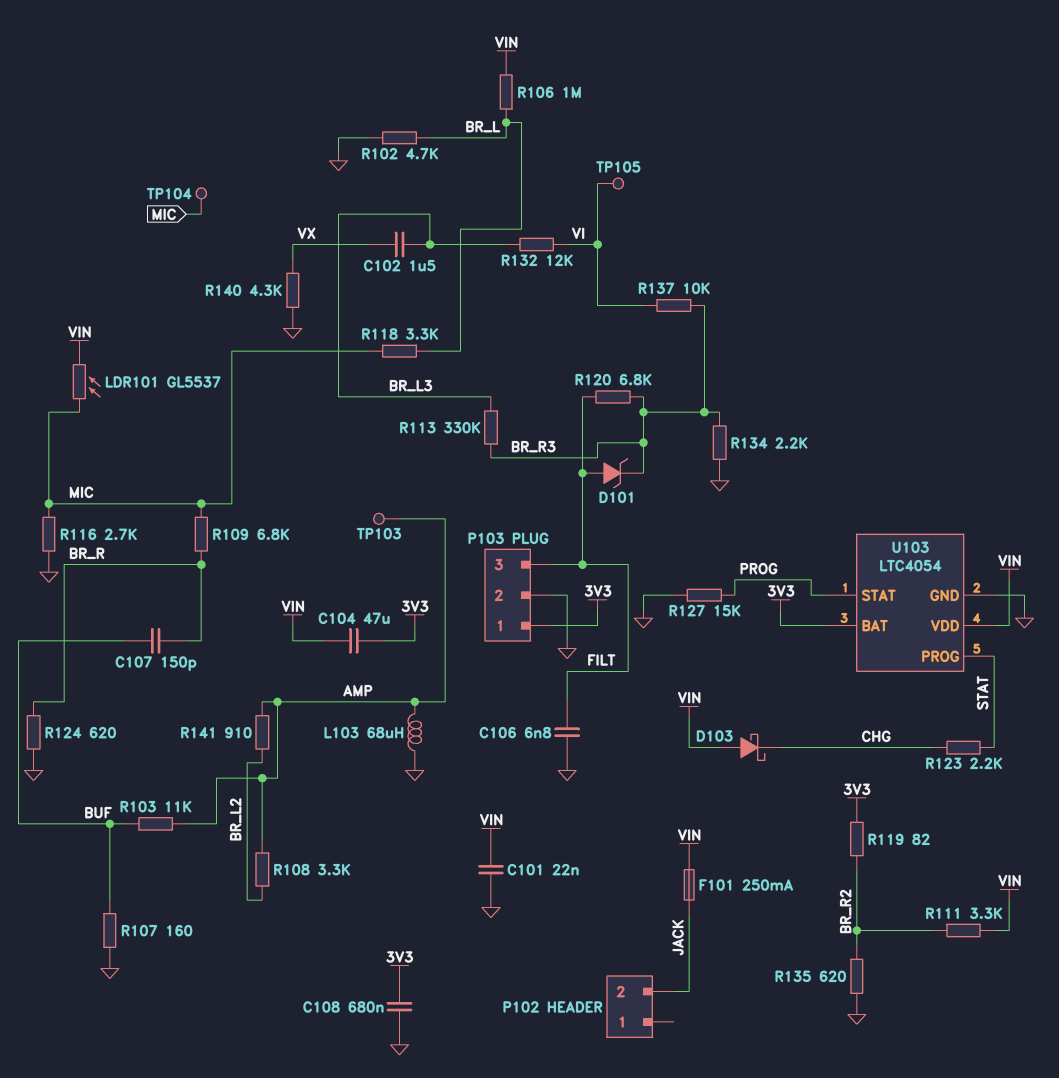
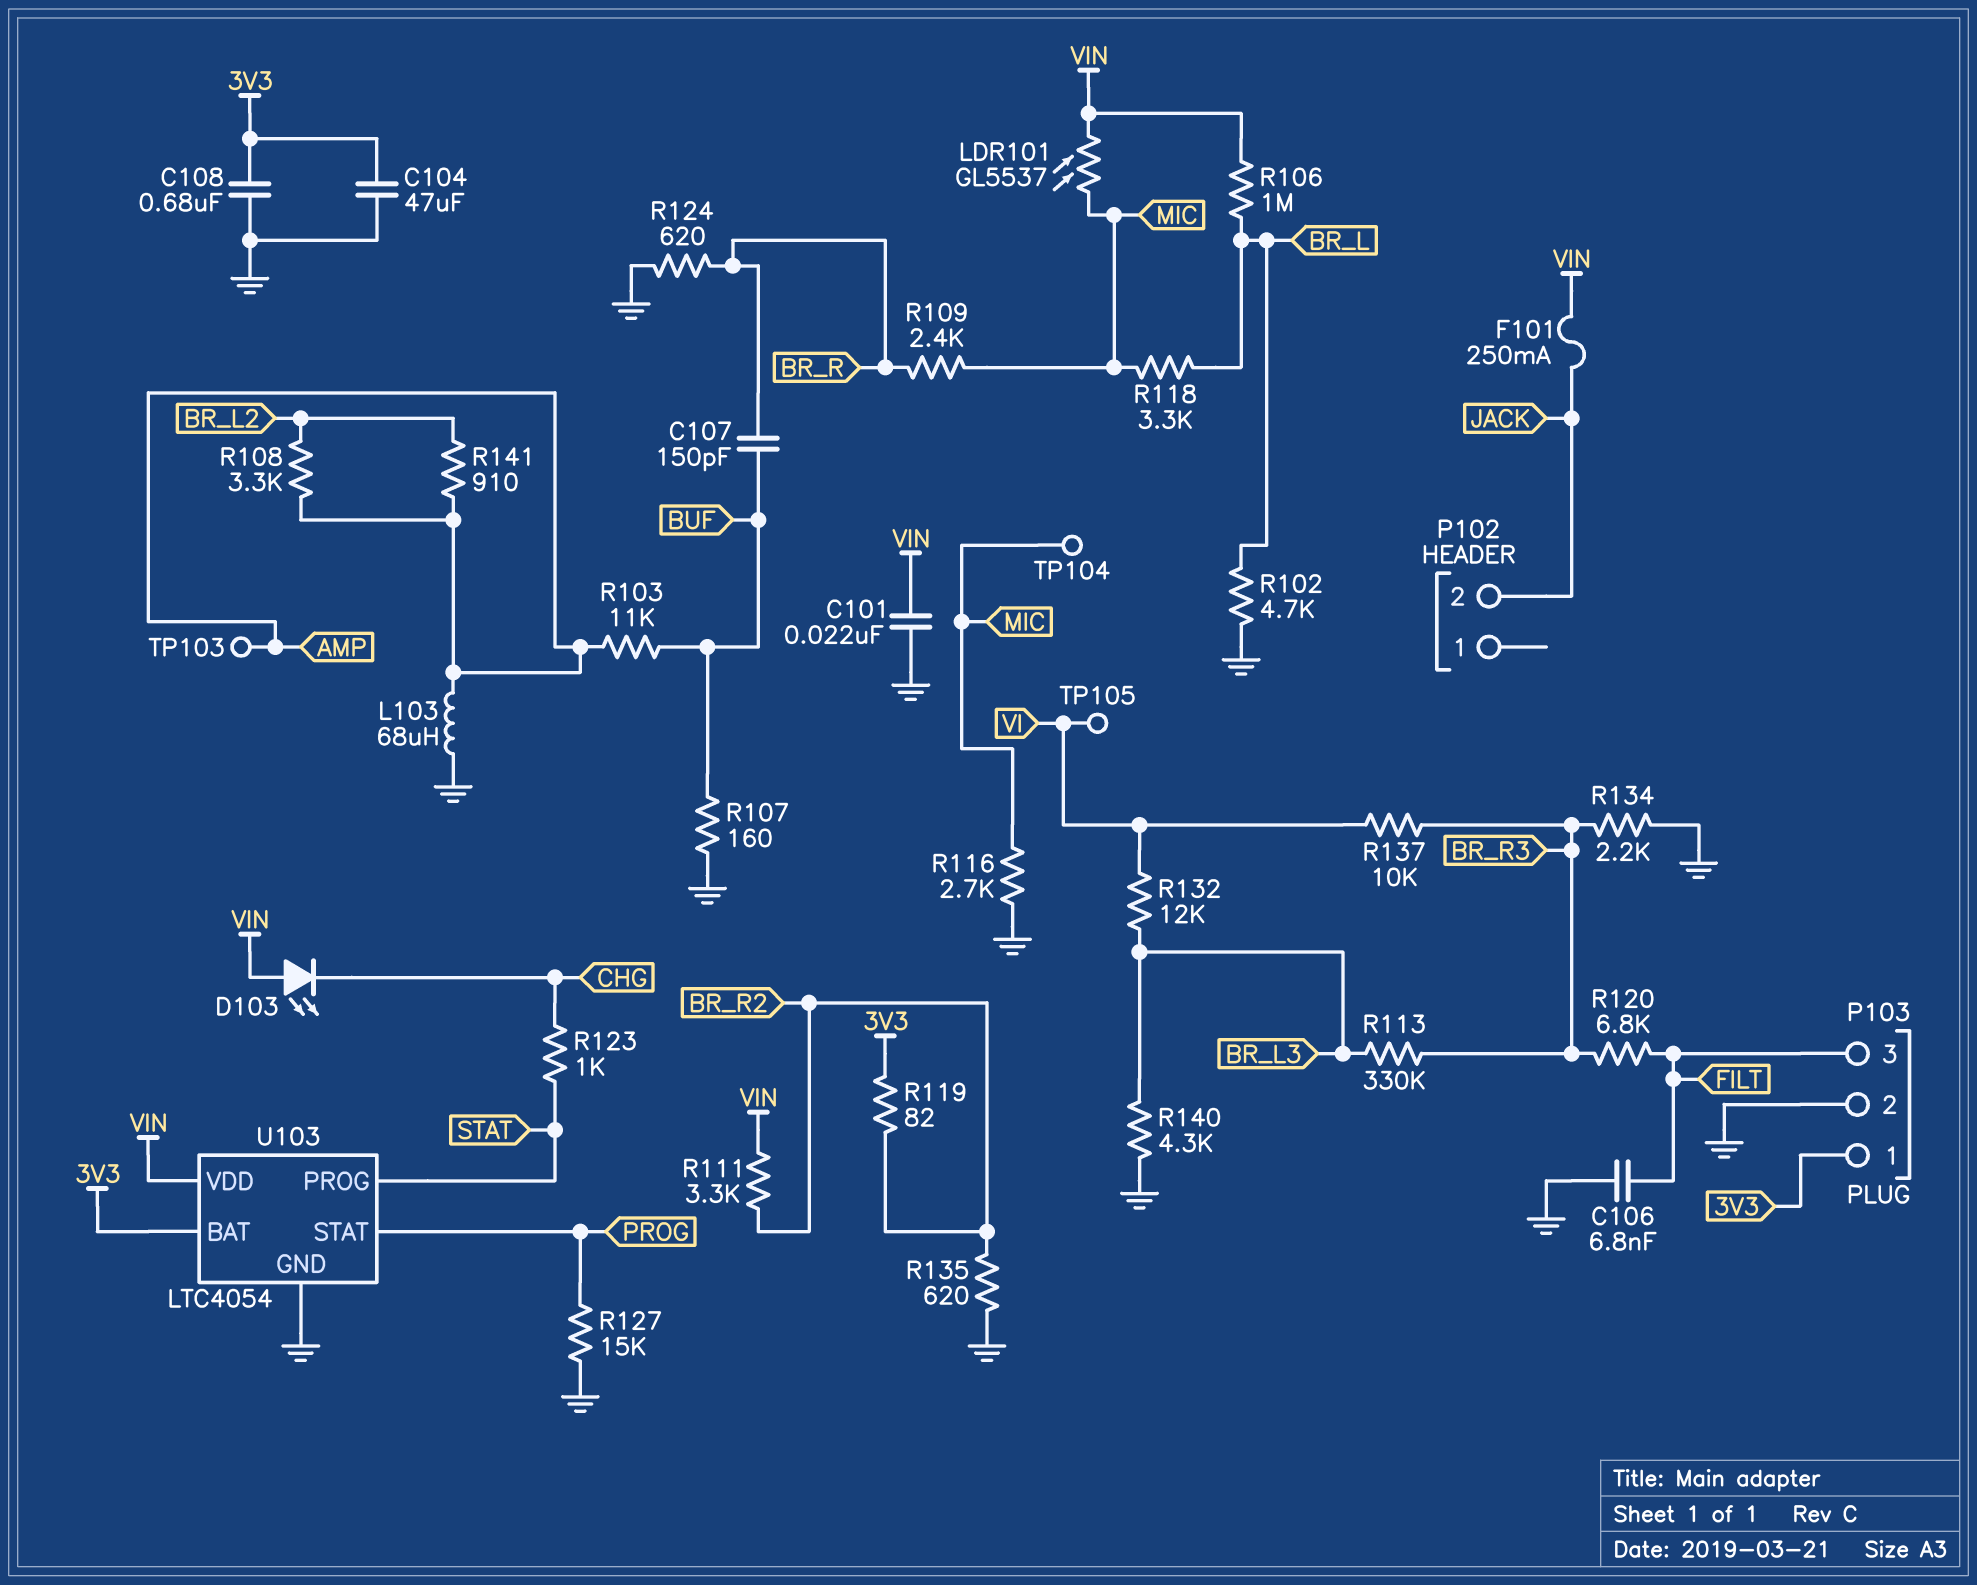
C102: 1.5uF (BR_L3, VX) -> none
C104: 47uF (3V3, VIN) -> 47uF (3V3, GND)
D101: zener (A FILT, K BR_R3) -> none
D103: schottky (A VIN, K CHG) -> LED (A VIN, K CHG)
R109: 6.8k (BR_R, MIC) -> 2.4k (BR_R, MIC)
R123: 2.2k (CHG, STAT) -> 1k (CHG, STAT)
R140: 4.3k (GND, VX) -> 4.3k (BR_L3, GND)

